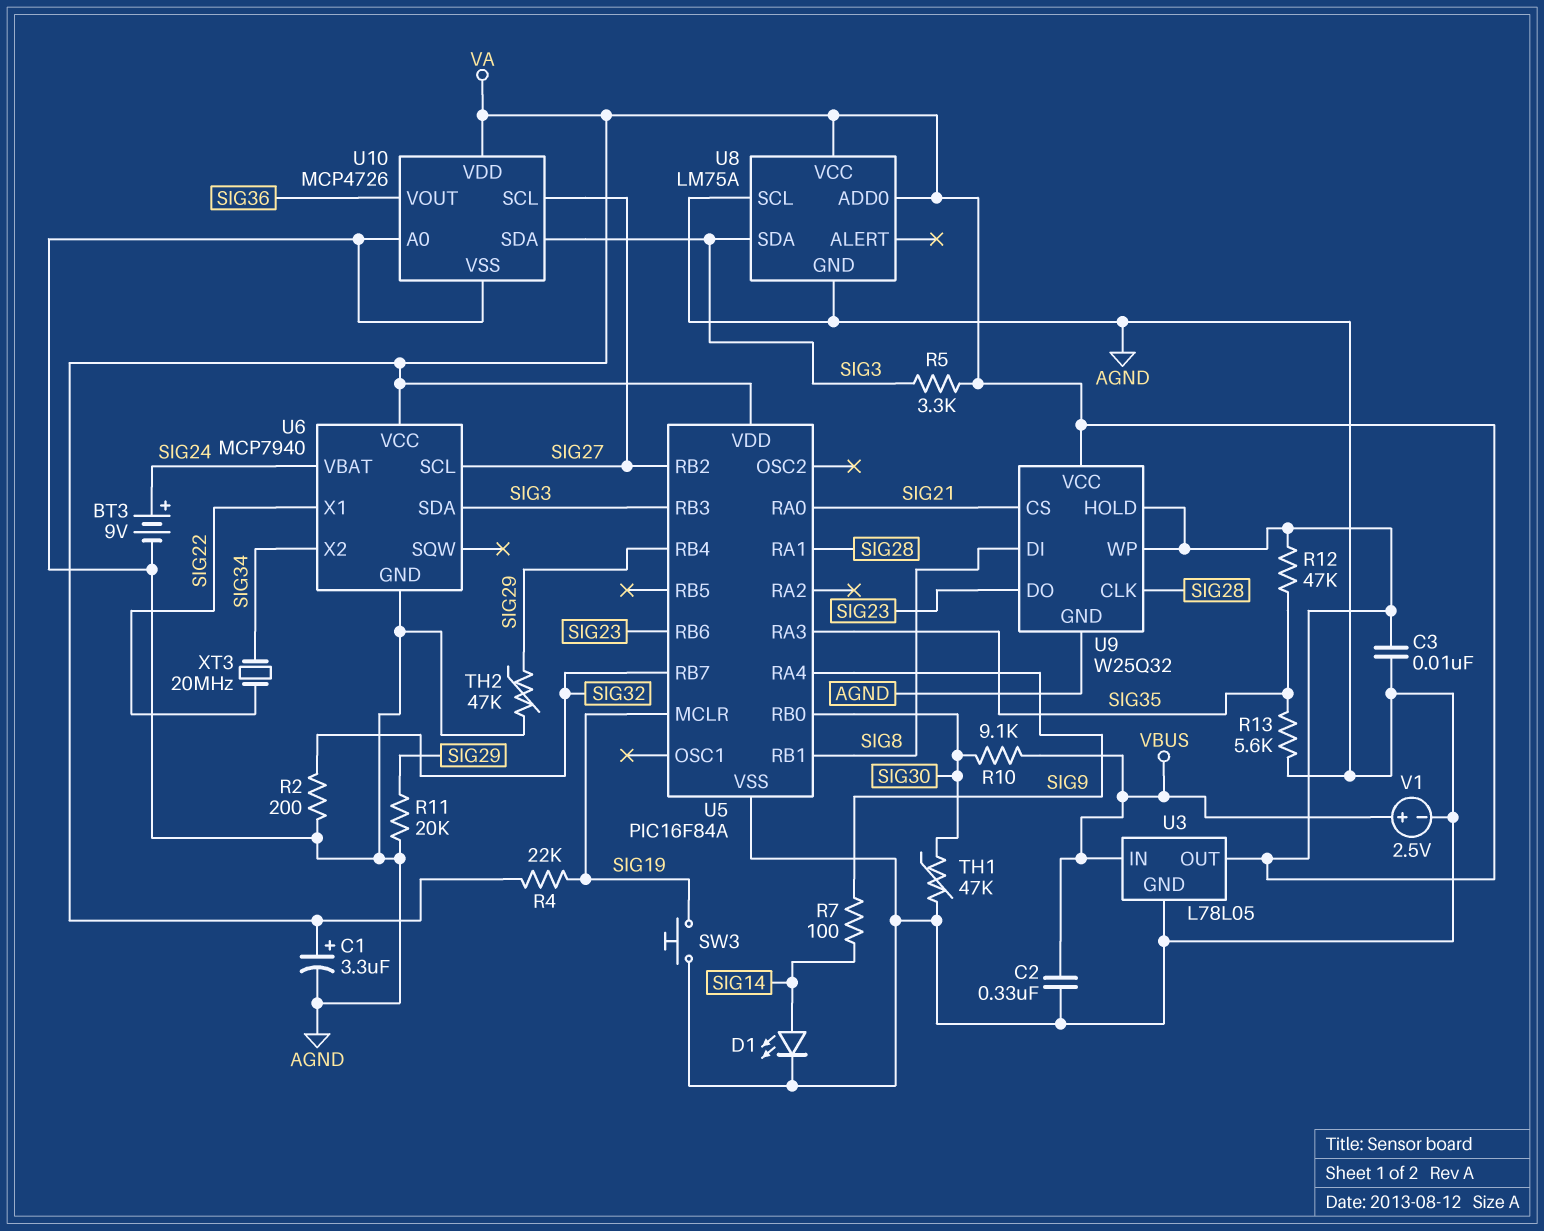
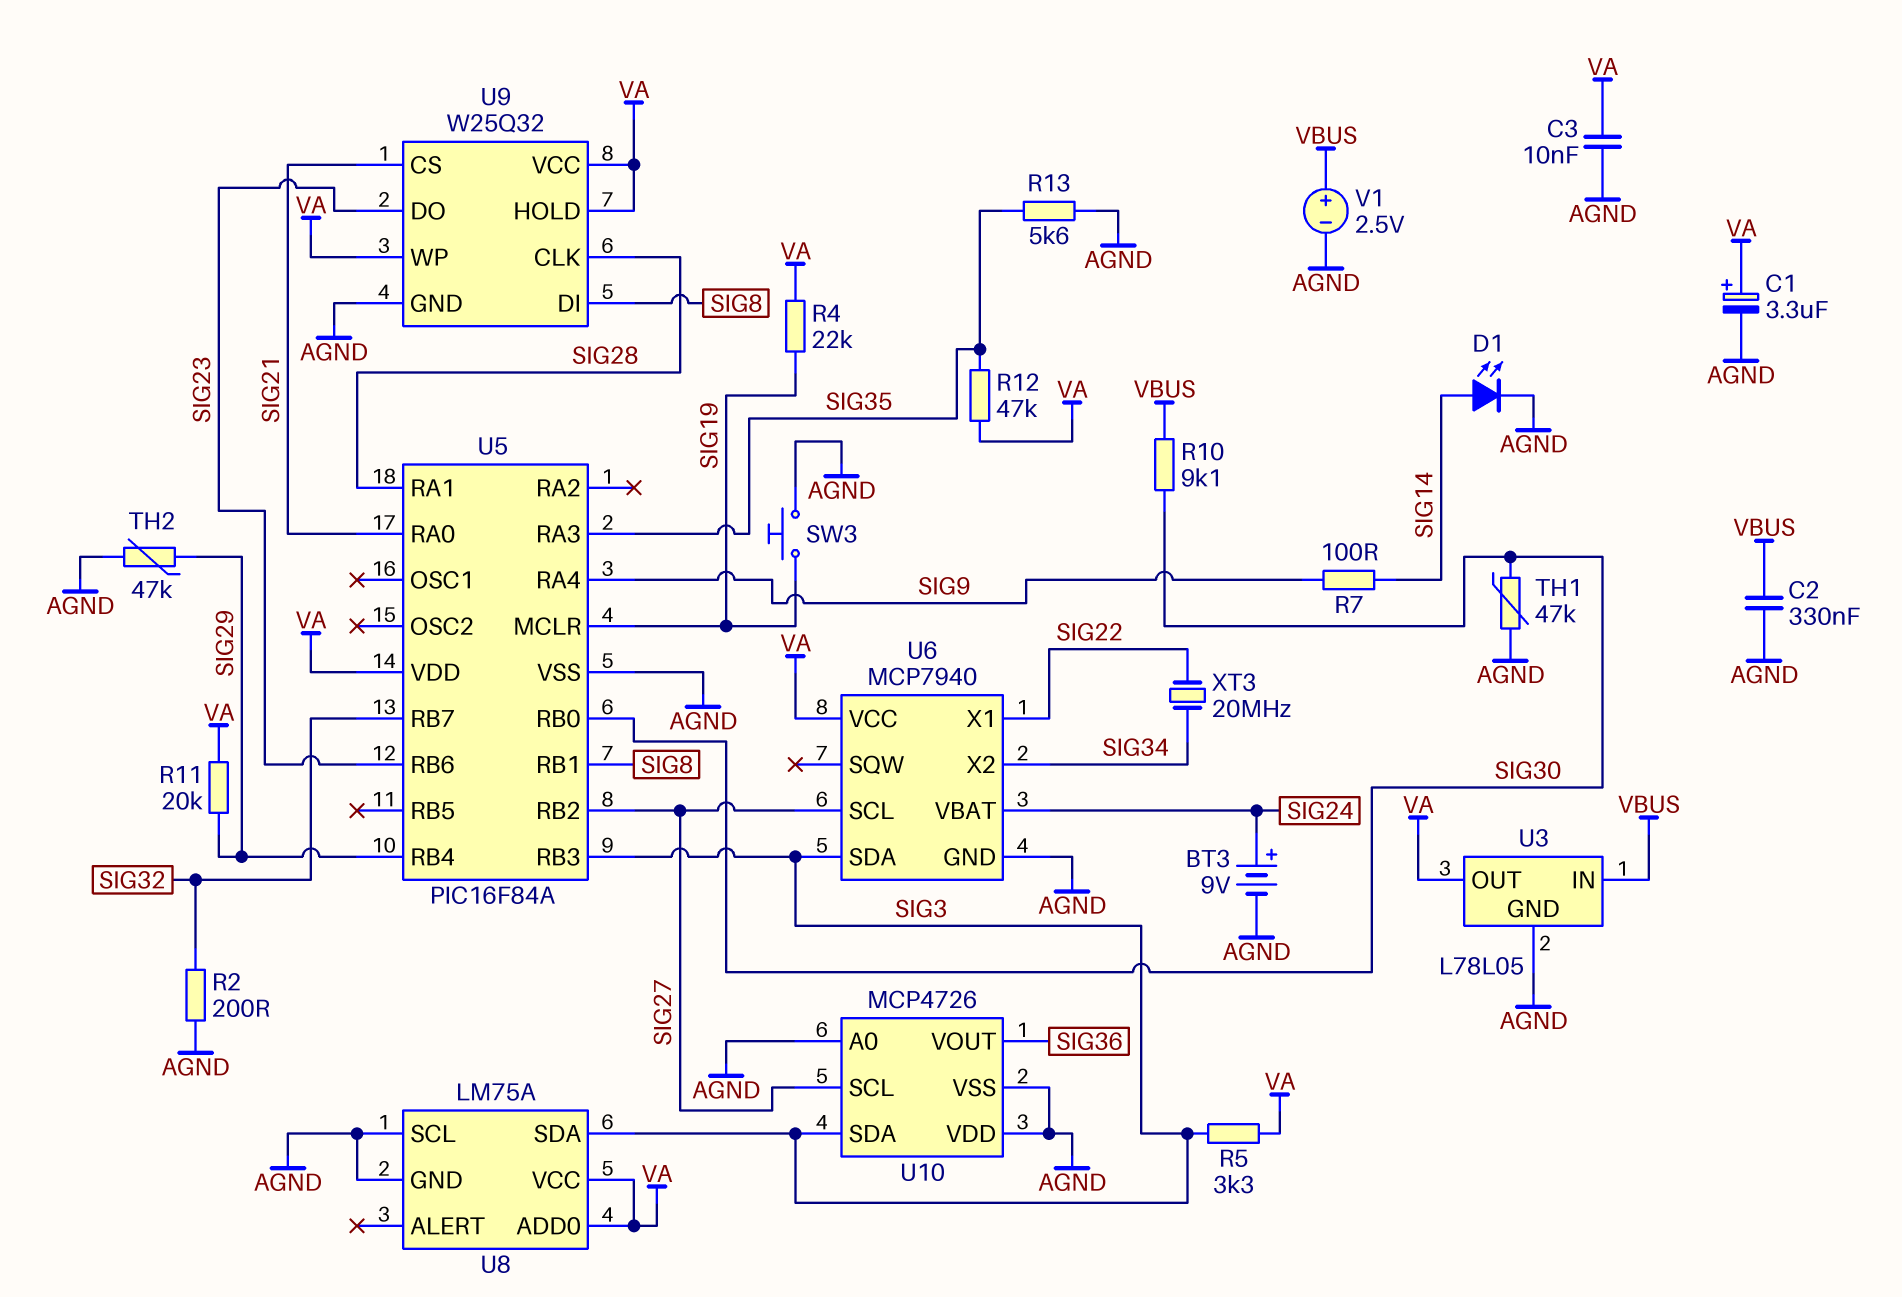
R11: 20k (AGND, SIG29) -> 20k (SIG29, VA)
U10 pin VDD: VA -> AGND

